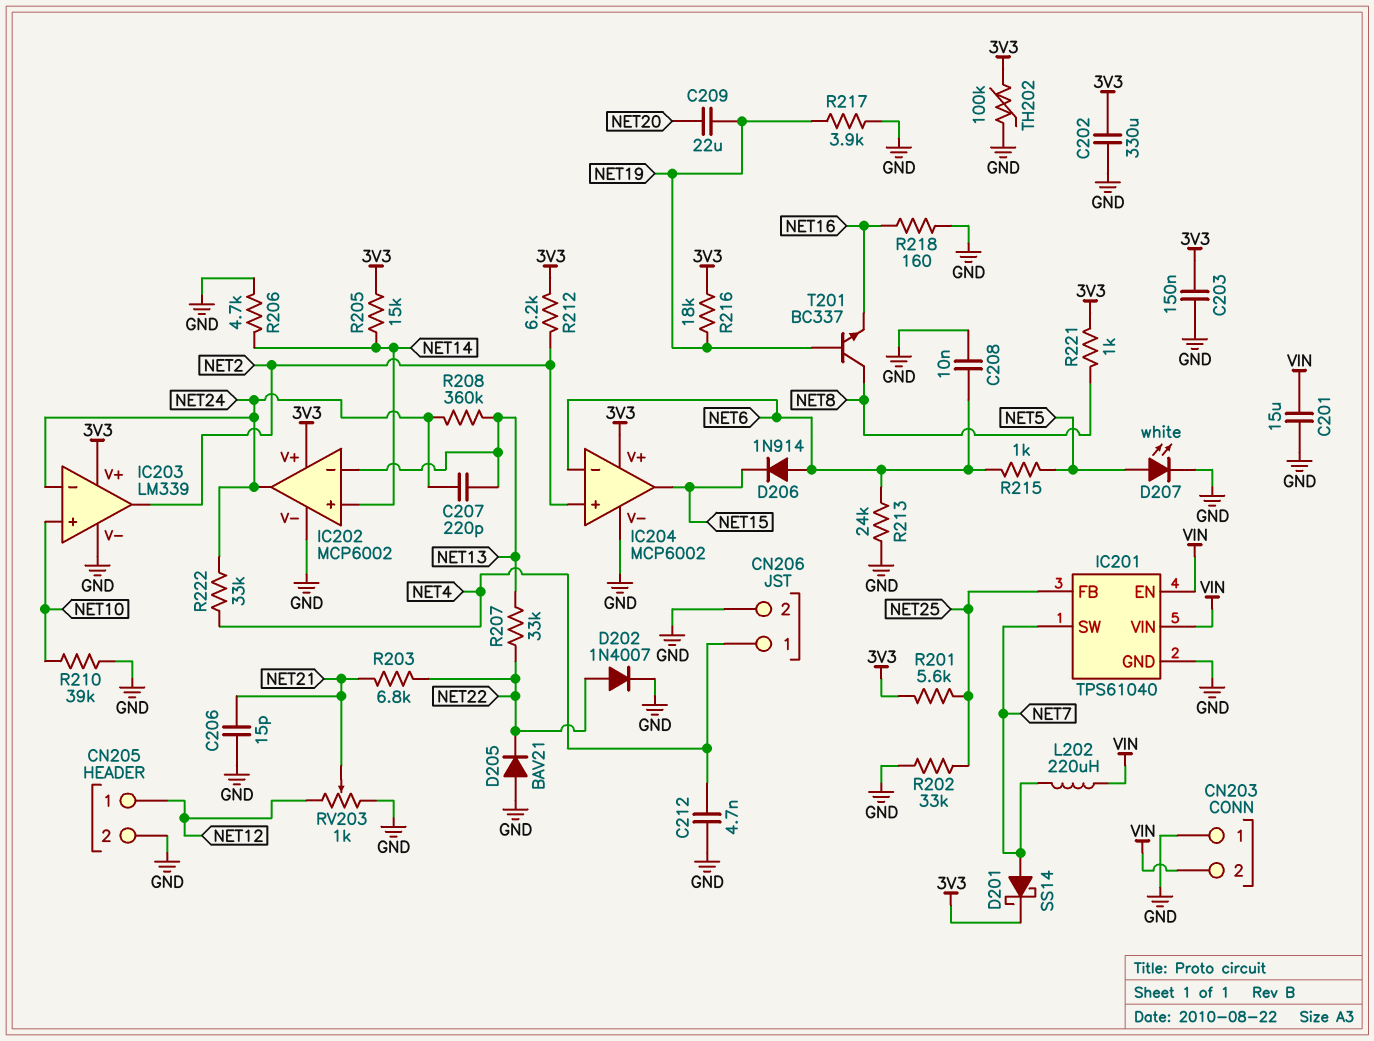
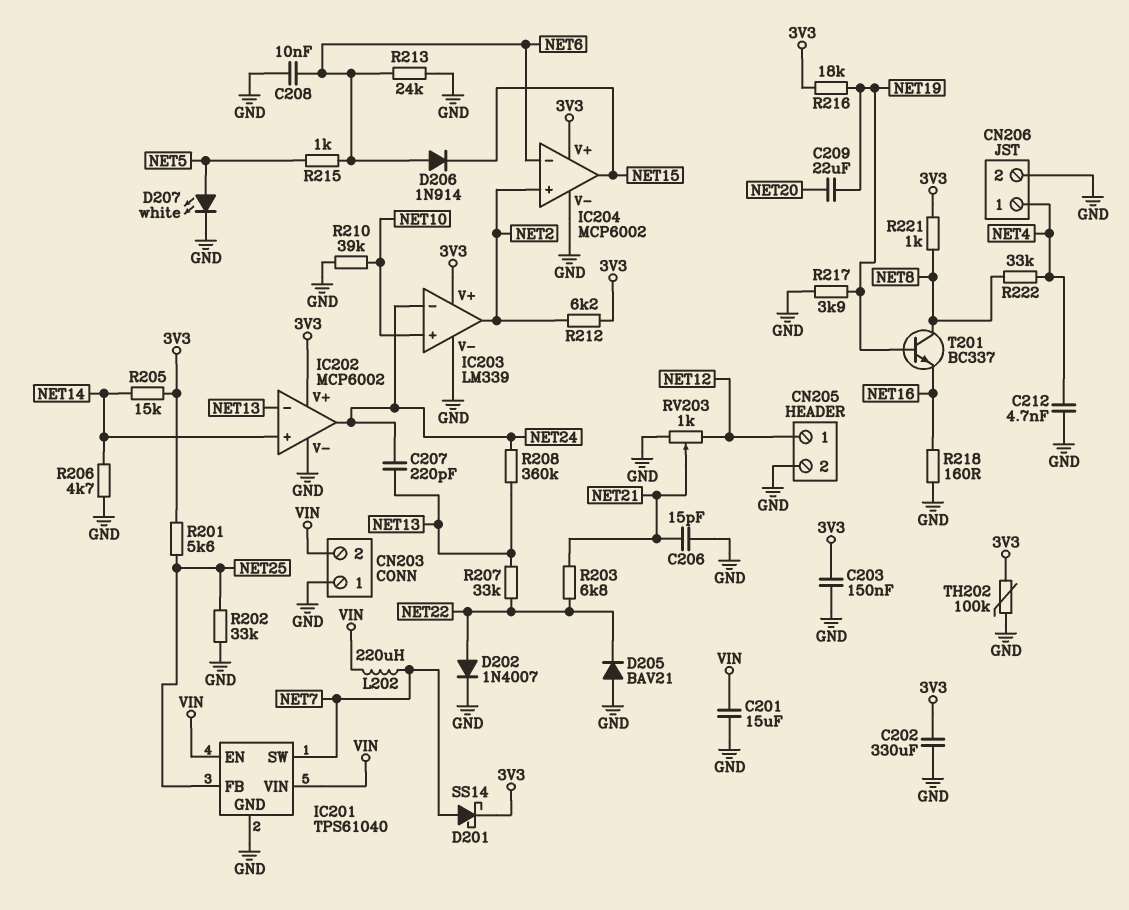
R222: 33k (NET4, NET24) -> 33k (NET4, NET8)

